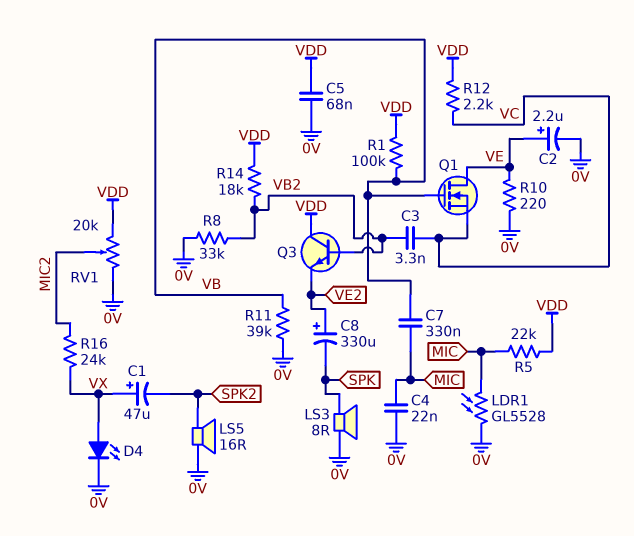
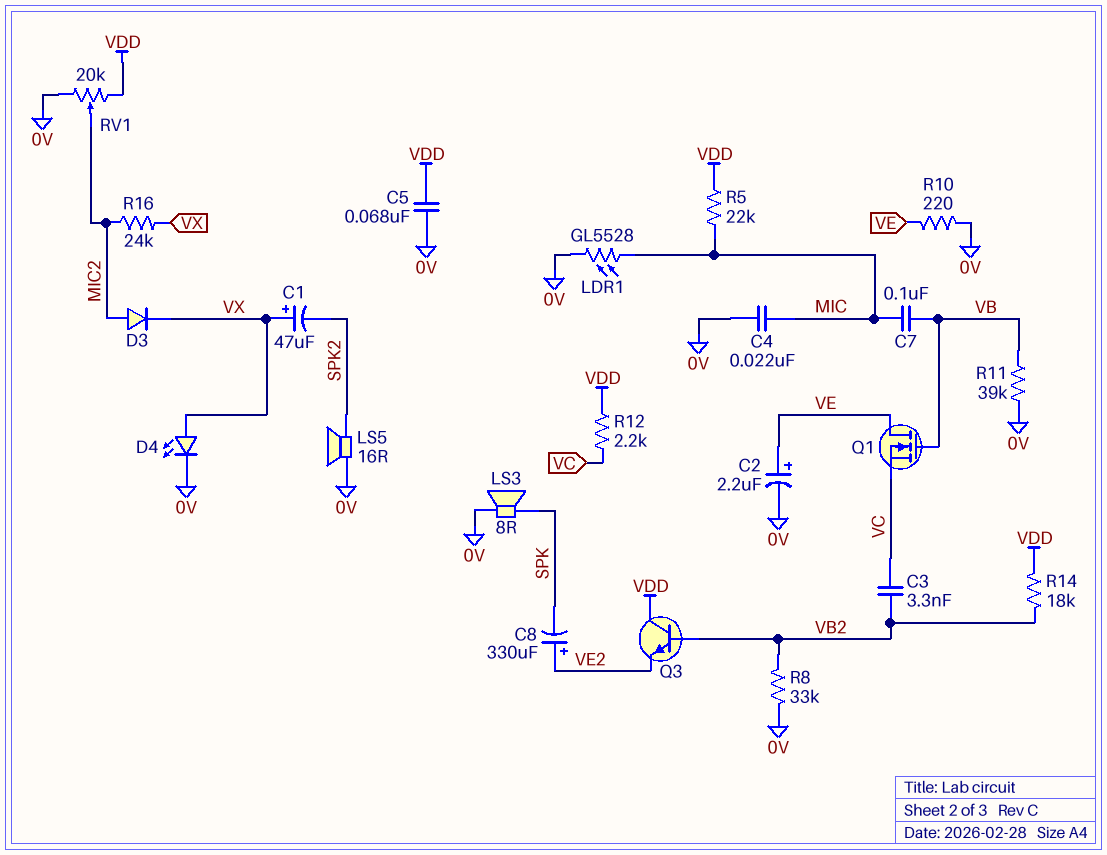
C7: 330nF (MIC, VB) -> 100nF (MIC, VB)
D3: none -> diode (A MIC2, K VX)
R1: 100k (VB, VDD) -> none

